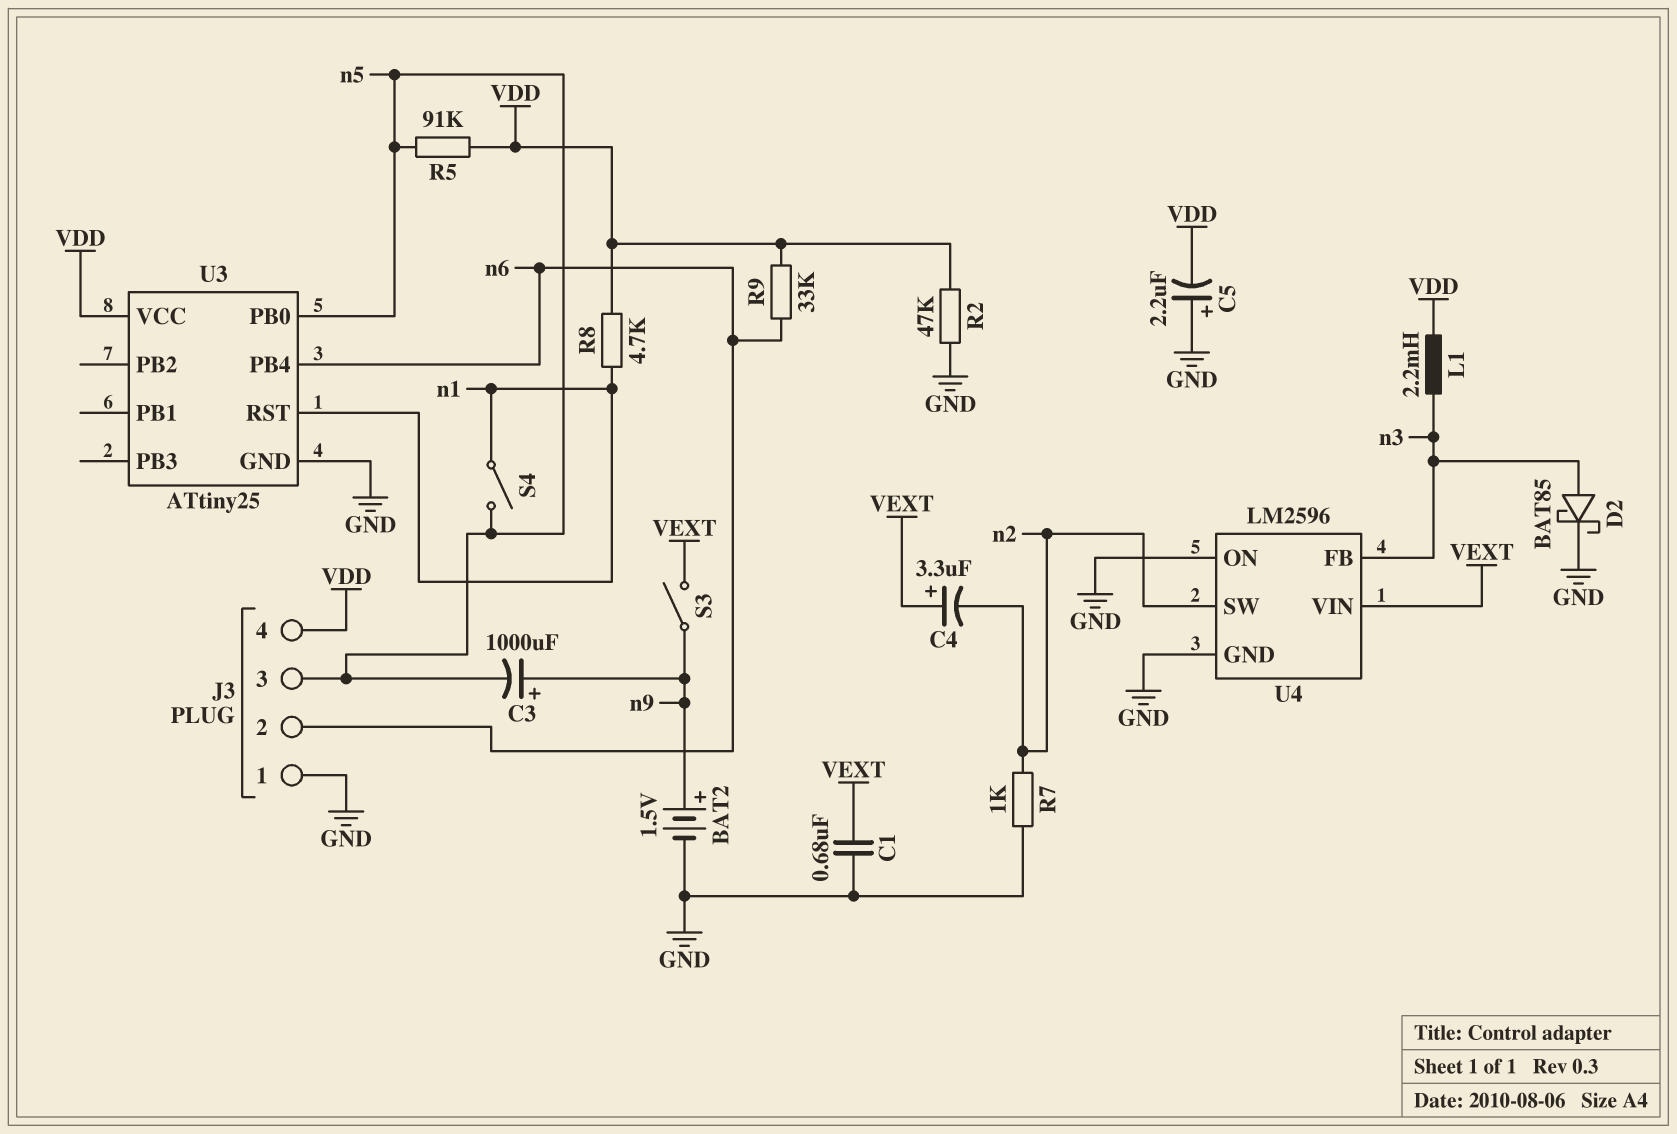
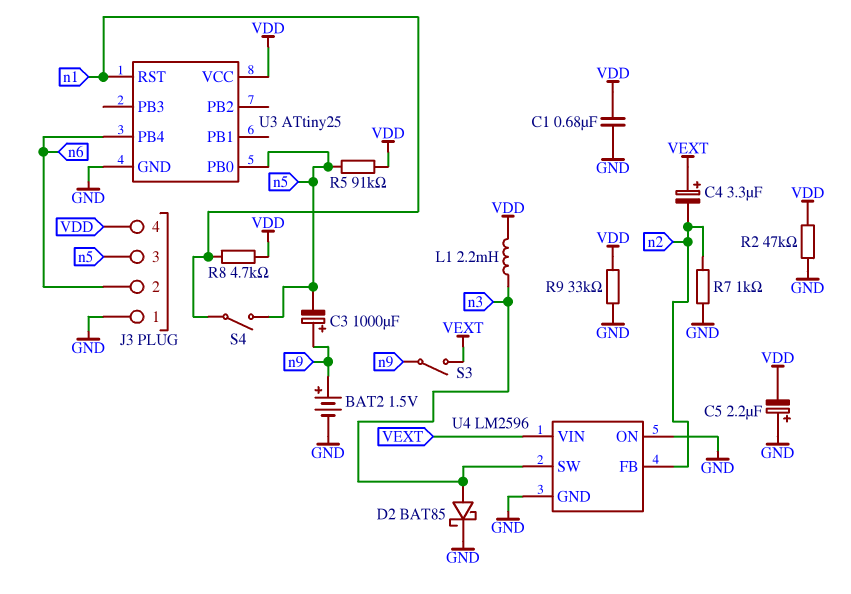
C1: 680nF (GND, VEXT) -> 680nF (GND, VDD)
R9: 33k (VDD, n6) -> 33k (GND, VDD)
U4 pin FB: n3 -> n2
U4 pin SW: n2 -> n3

